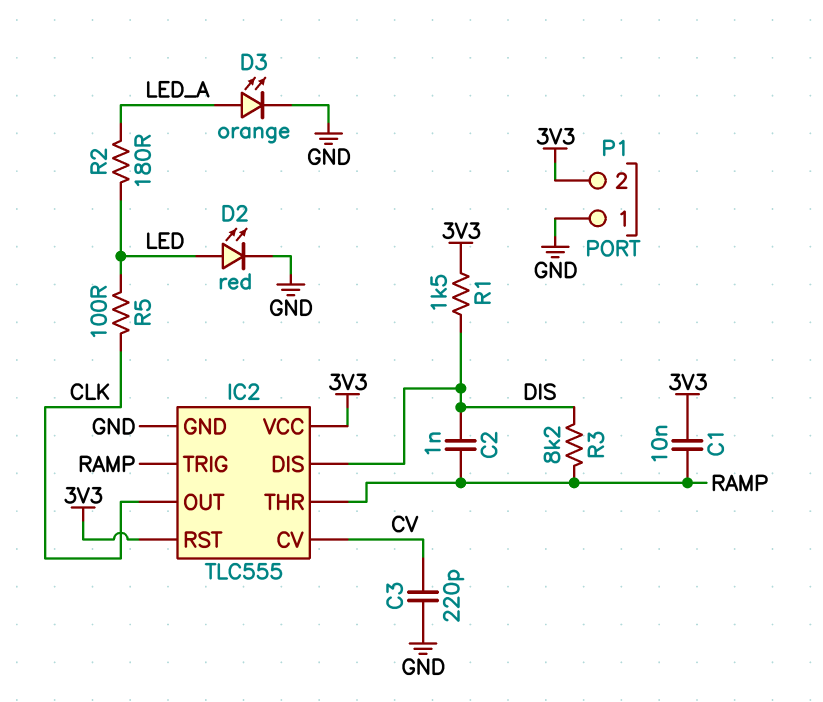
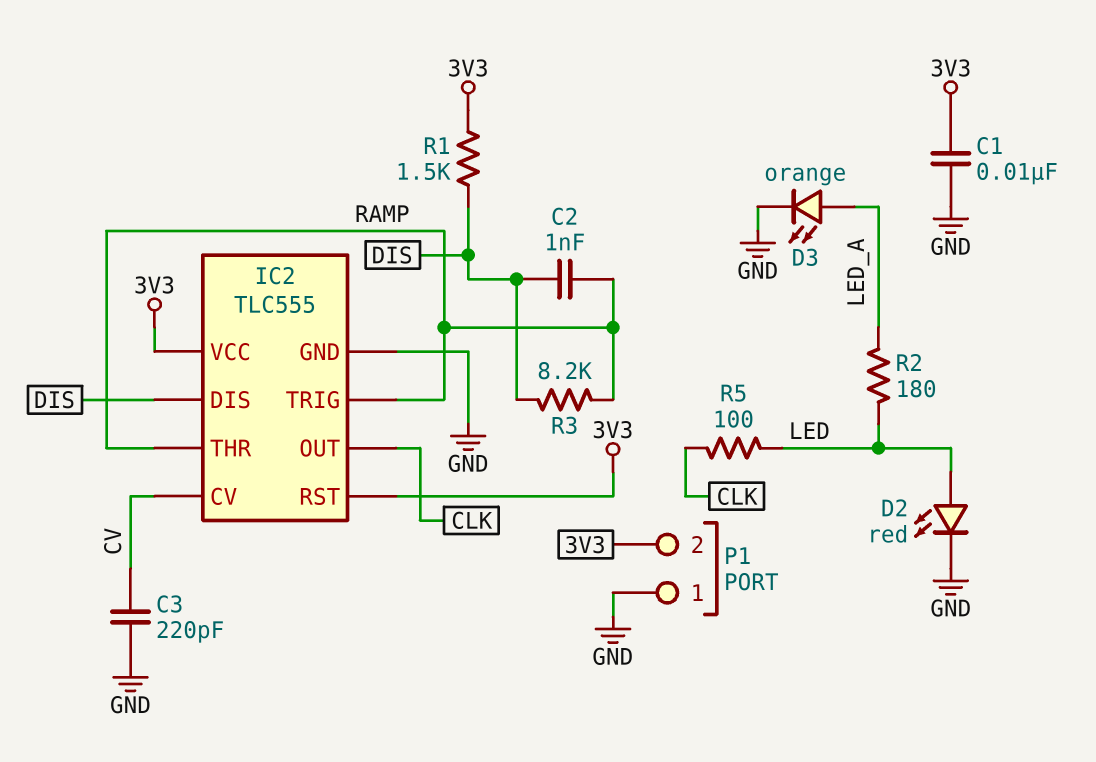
C1: 10nF (3V3, RAMP) -> 10nF (3V3, GND)

